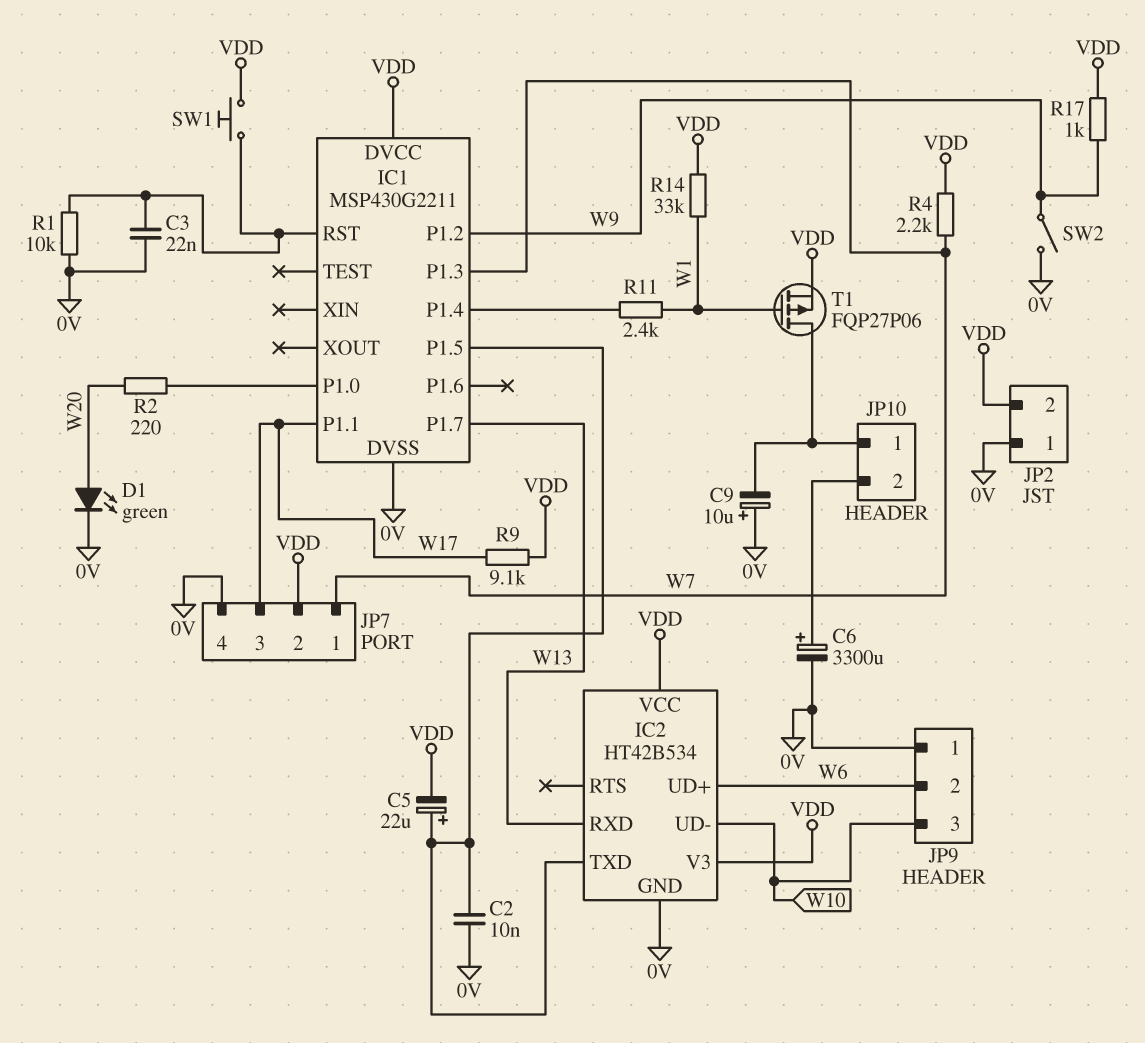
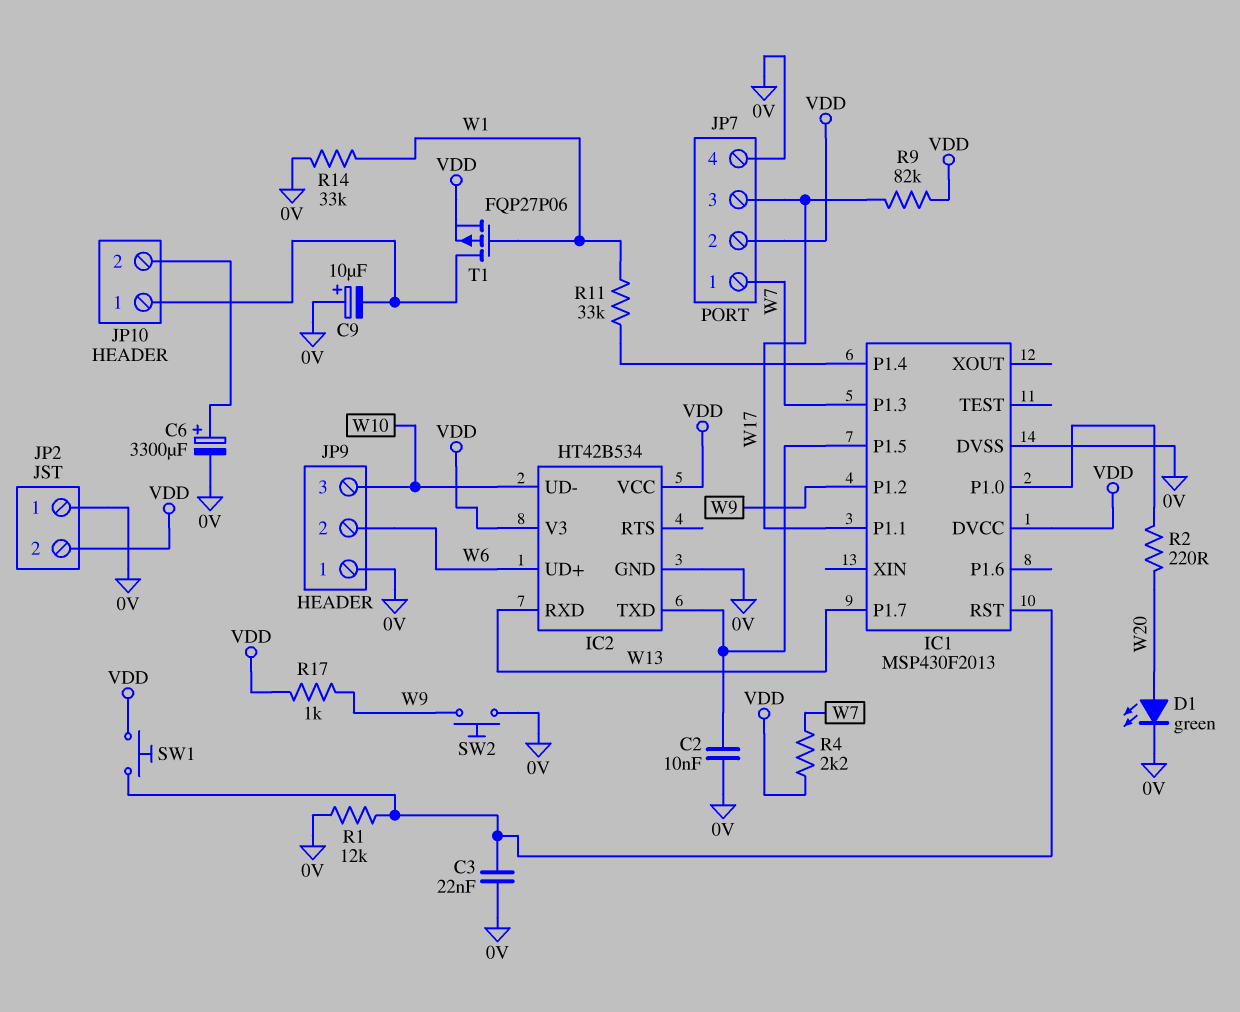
C5: 22uF (plus IC1/P1.5, minus VDD) -> none
IC1: MSP430G2211 -> MSP430F2013
R1: 10k (0V, IC1/RST) -> 12k (0V, IC1/RST)
R9: 9.1k (VDD, W17) -> 82k (VDD, W17)
R11: 2.4k (IC1/P1.4, W1) -> 33k (IC1/P1.4, W1)
R14: 33k (VDD, W1) -> 33k (0V, W1)
SW2: switch (0V, W9) -> button (0V, W9)

